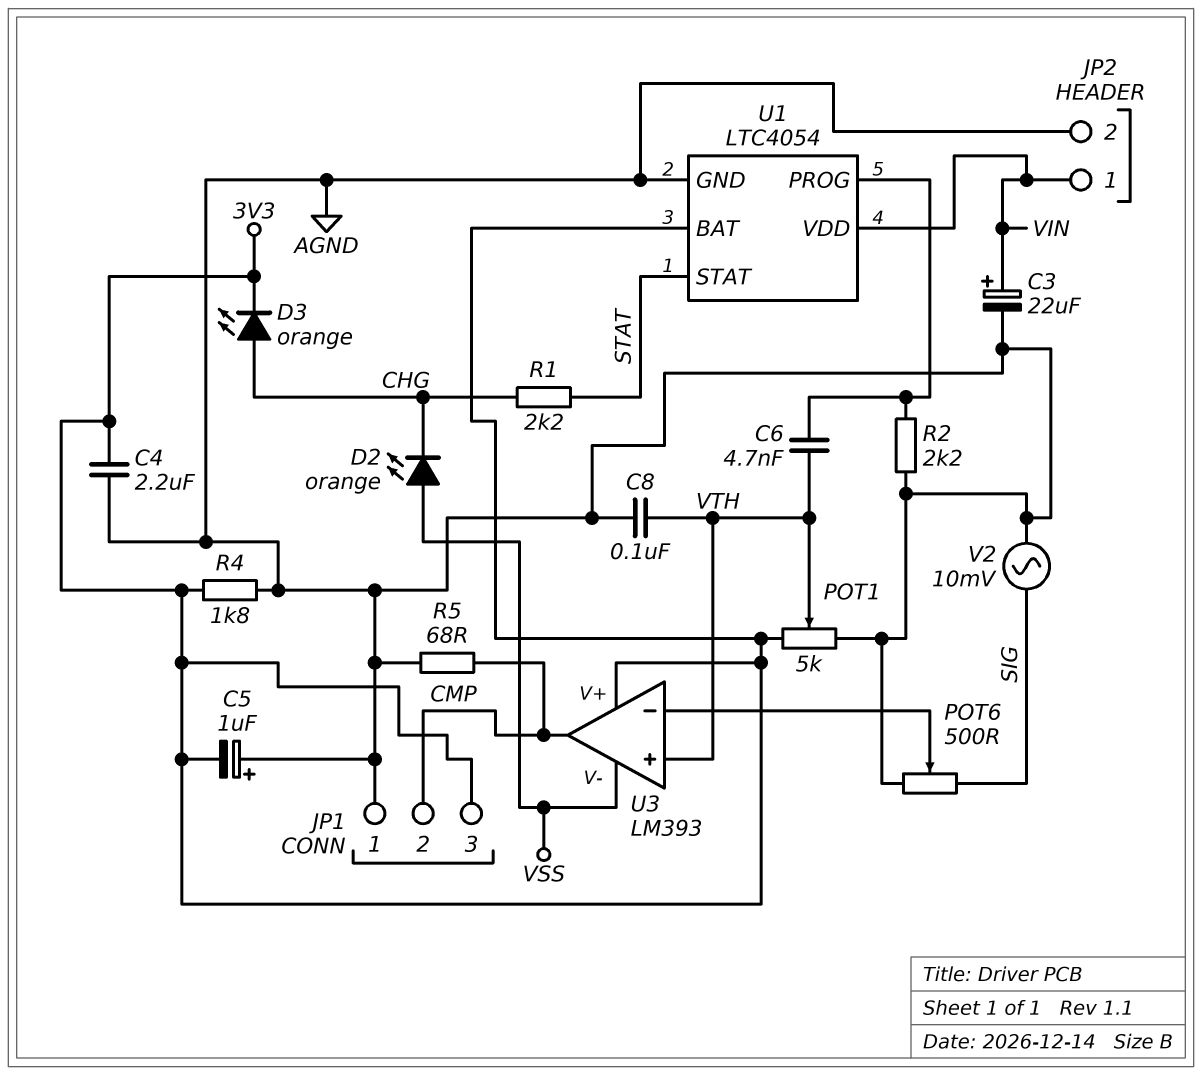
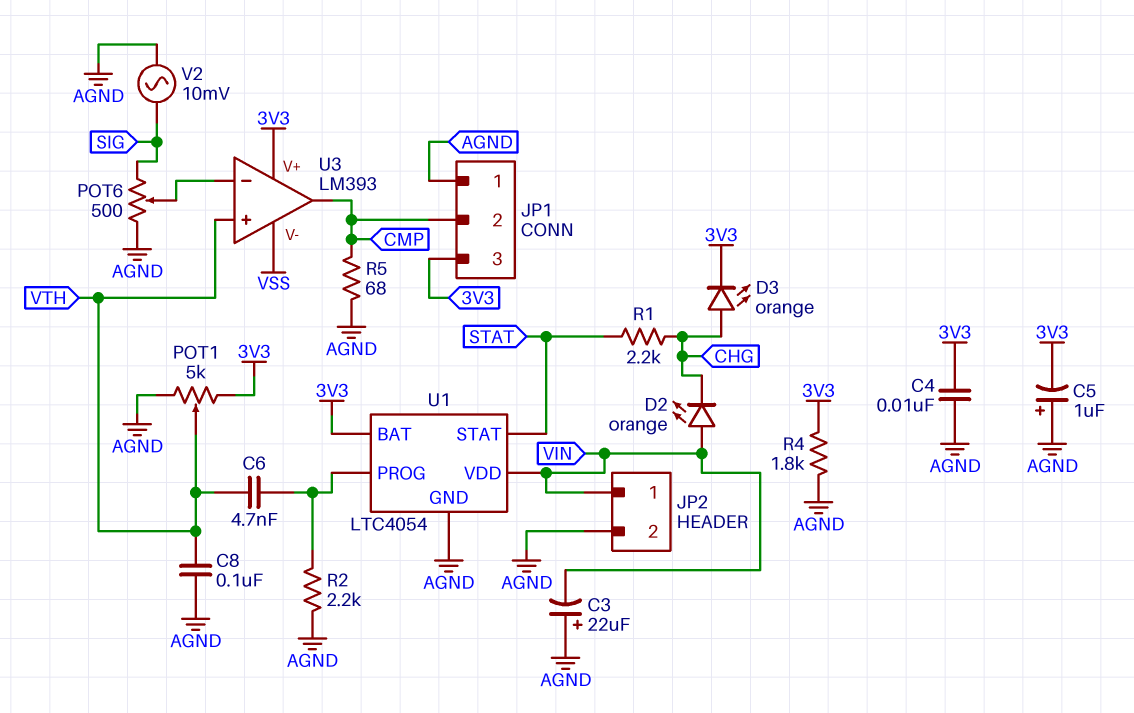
C3: 22uF (plus VIN, minus AGND) -> 22uF (plus AGND, minus VIN)
C4: 2.2uF (3V3, AGND) -> 10nF (3V3, AGND)
D2: LED orange (A VSS, K CHG) -> LED orange (A VIN, K CHG)

